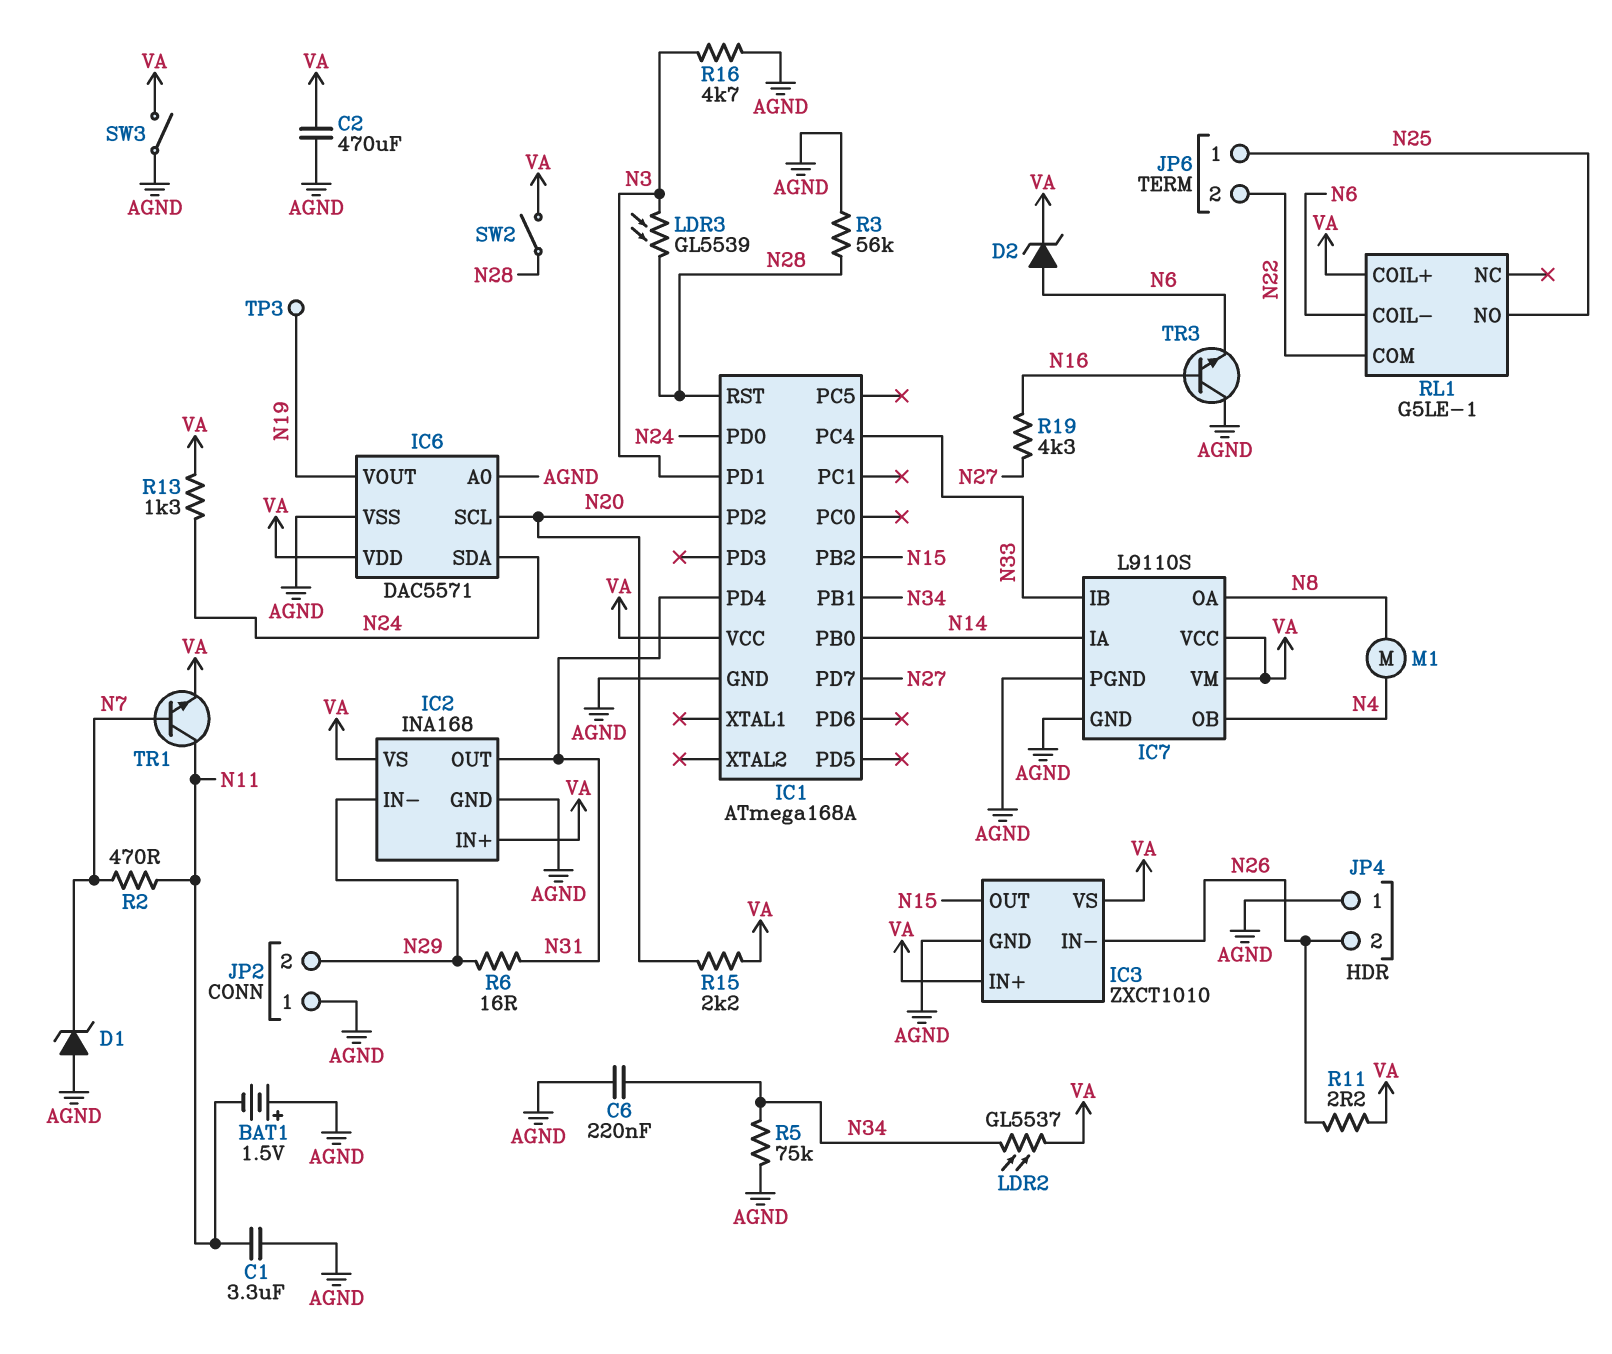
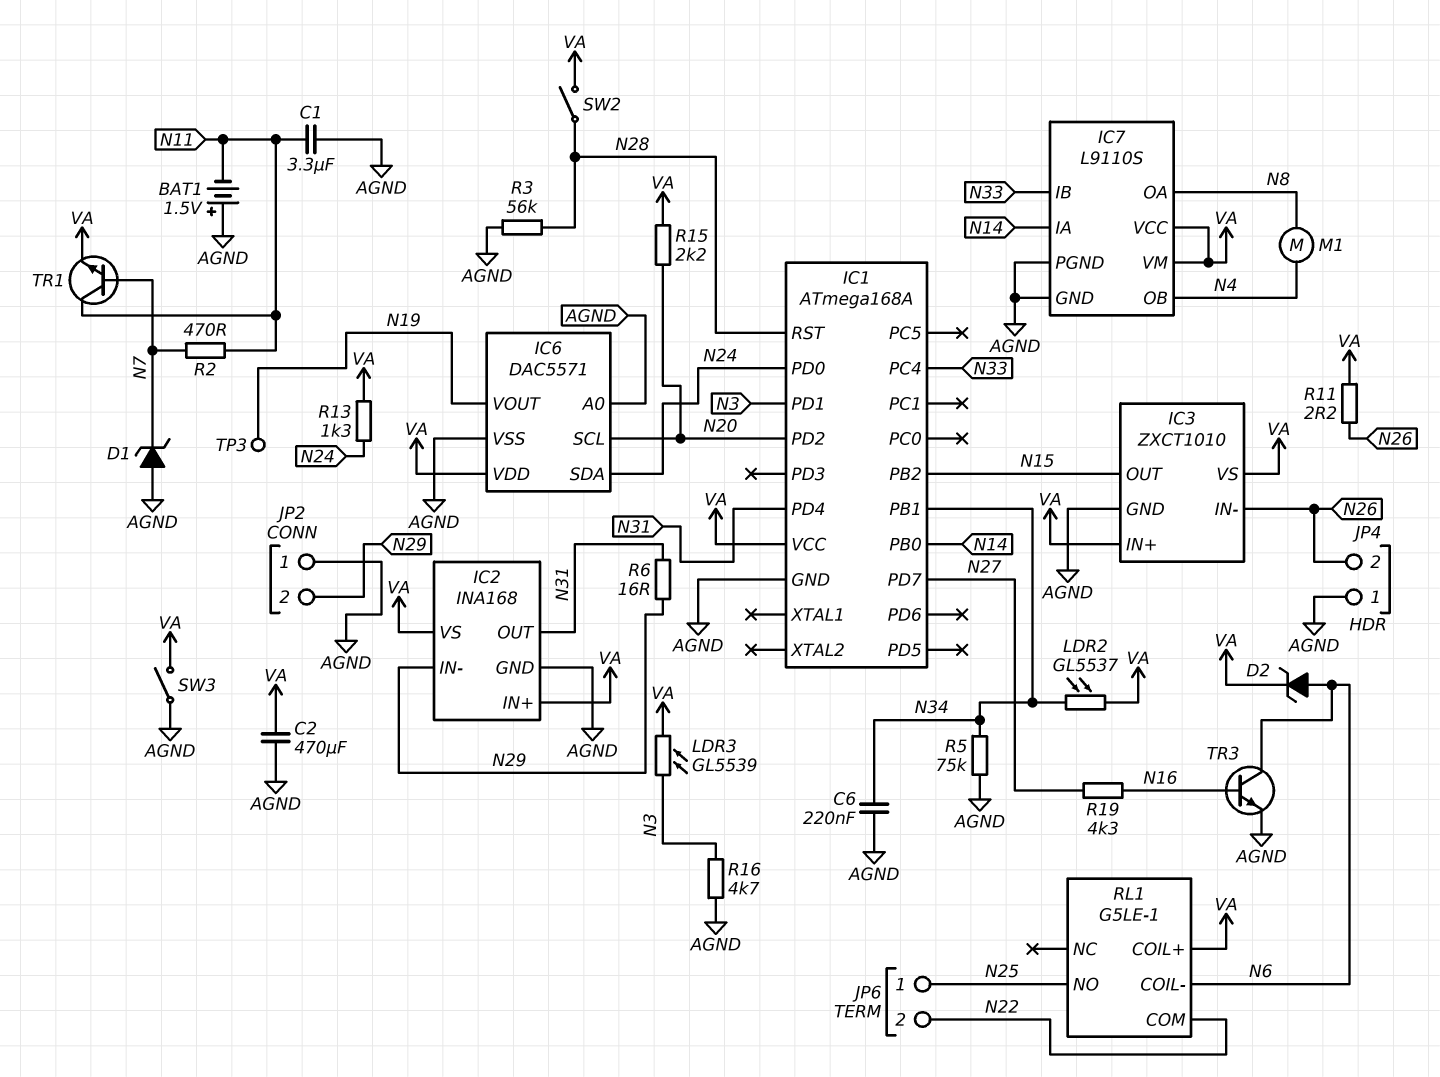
LDR3: GL5539 (N3, N28) -> GL5539 (N3, VA)
TR3: NPN (B N16, C AGND, E N6) -> NPN (B N16, C N6, E AGND)

